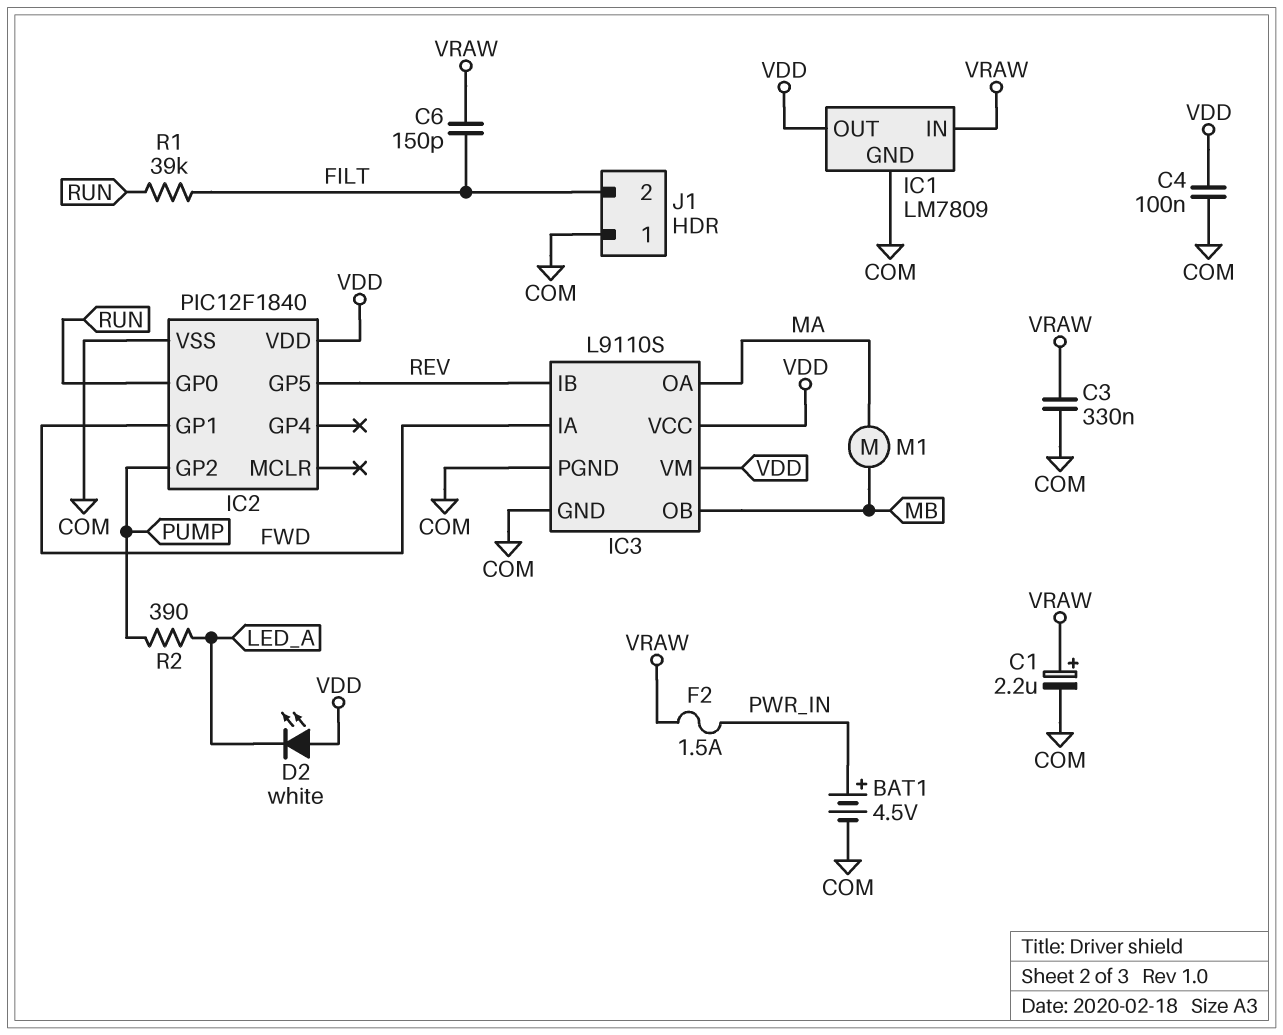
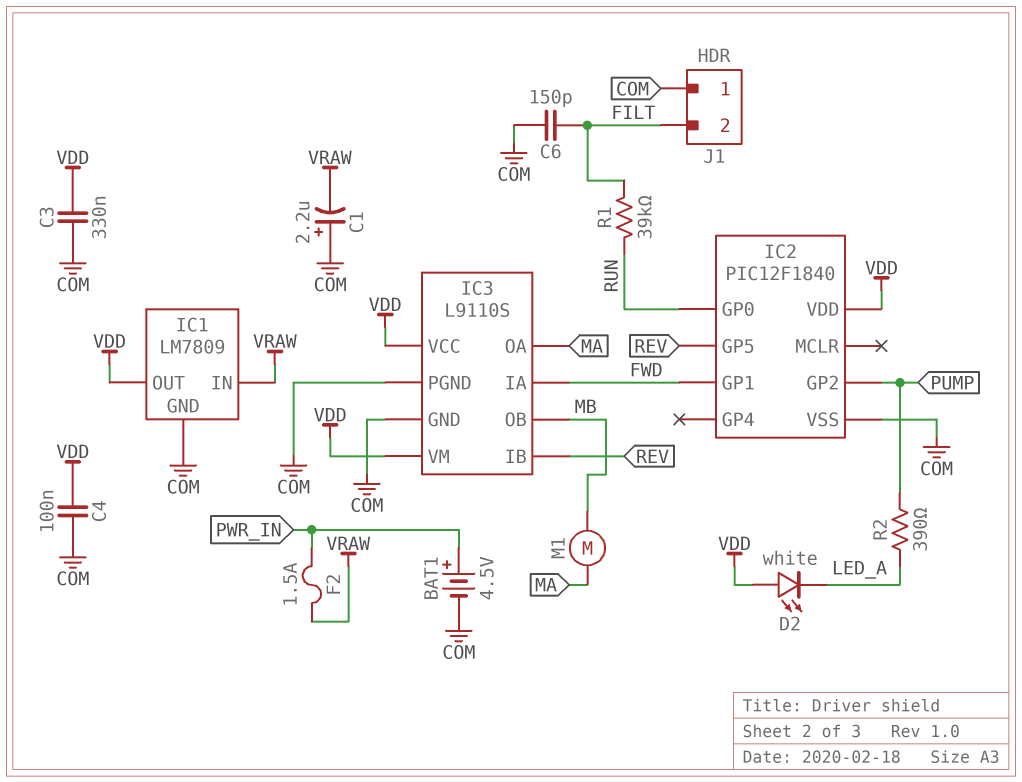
C1: 2.2uF (plus VRAW, minus COM) -> 2.2uF (plus COM, minus VRAW)
C3: 330nF (COM, VRAW) -> 330nF (COM, VDD)
C6: 150pF (FILT, VRAW) -> 150pF (COM, FILT)

